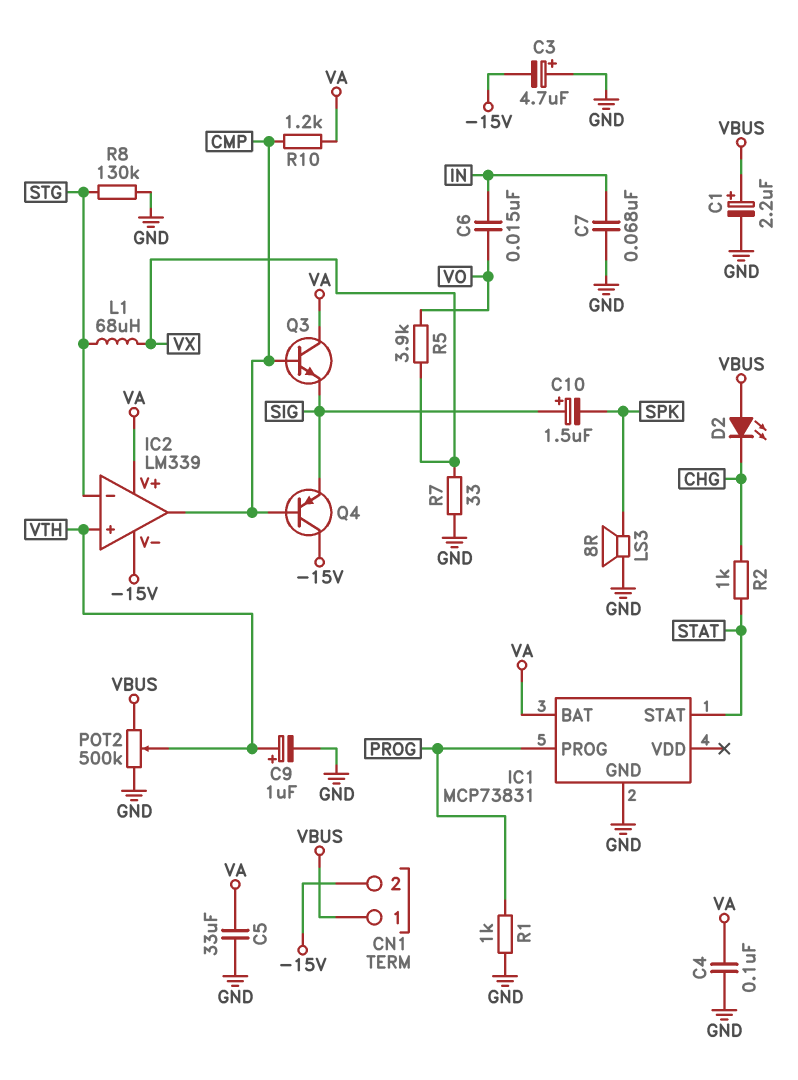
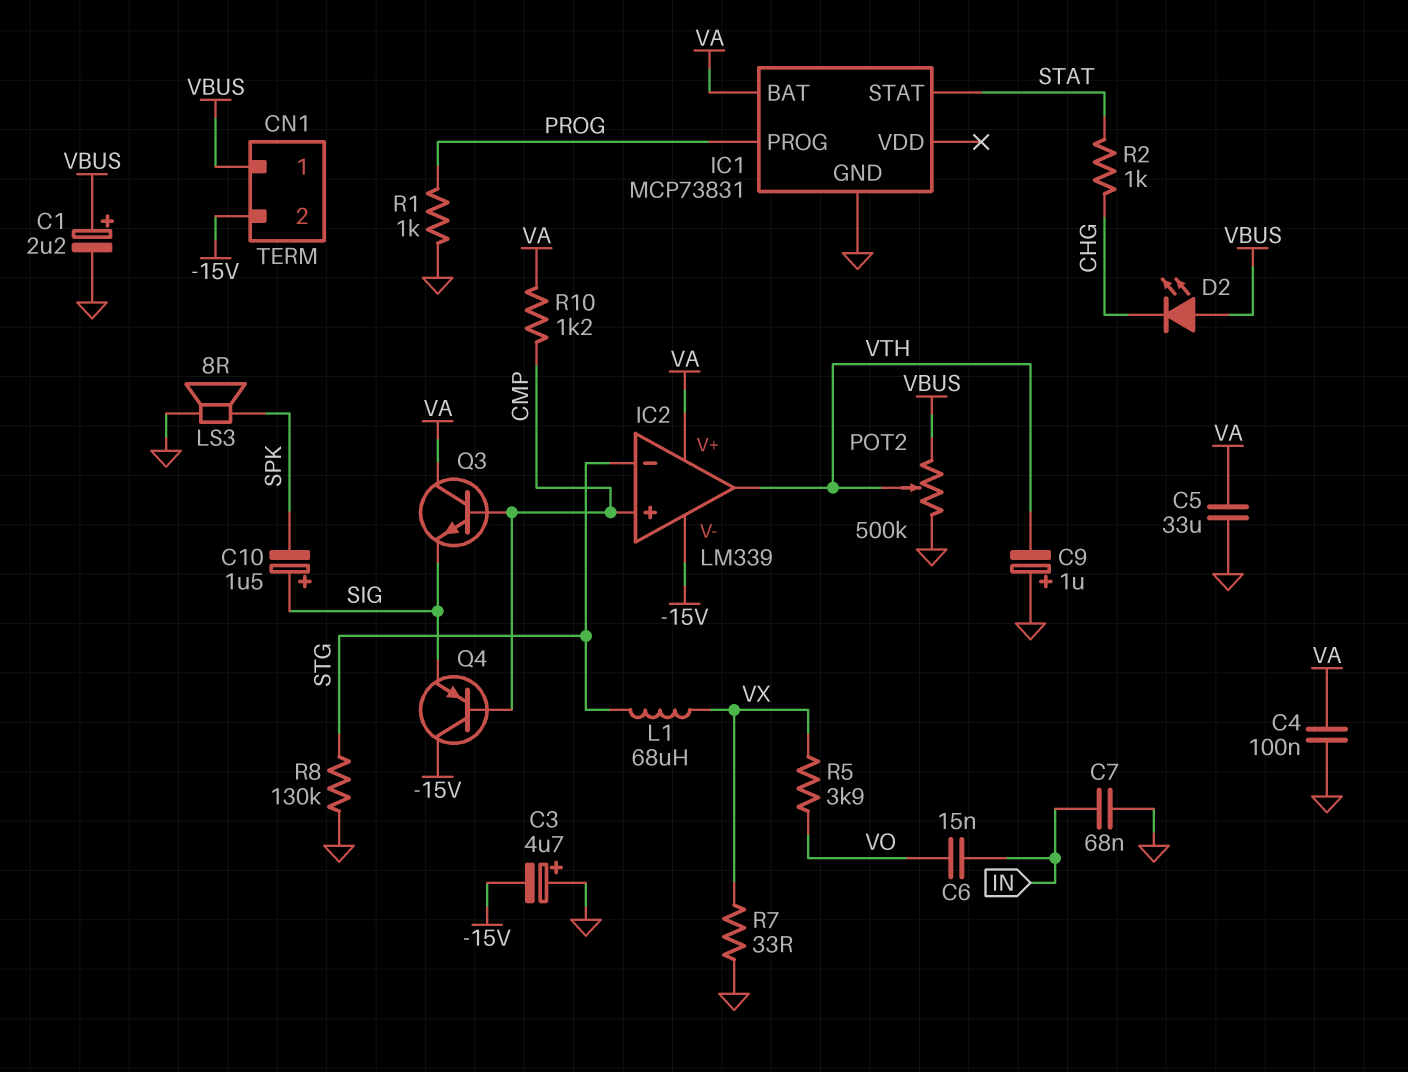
C9: 1uF (plus VTH, minus GND) -> 1uF (plus GND, minus VTH)
IC2 pin in+: VTH -> CMP
IC2 pin out: CMP -> VTH

